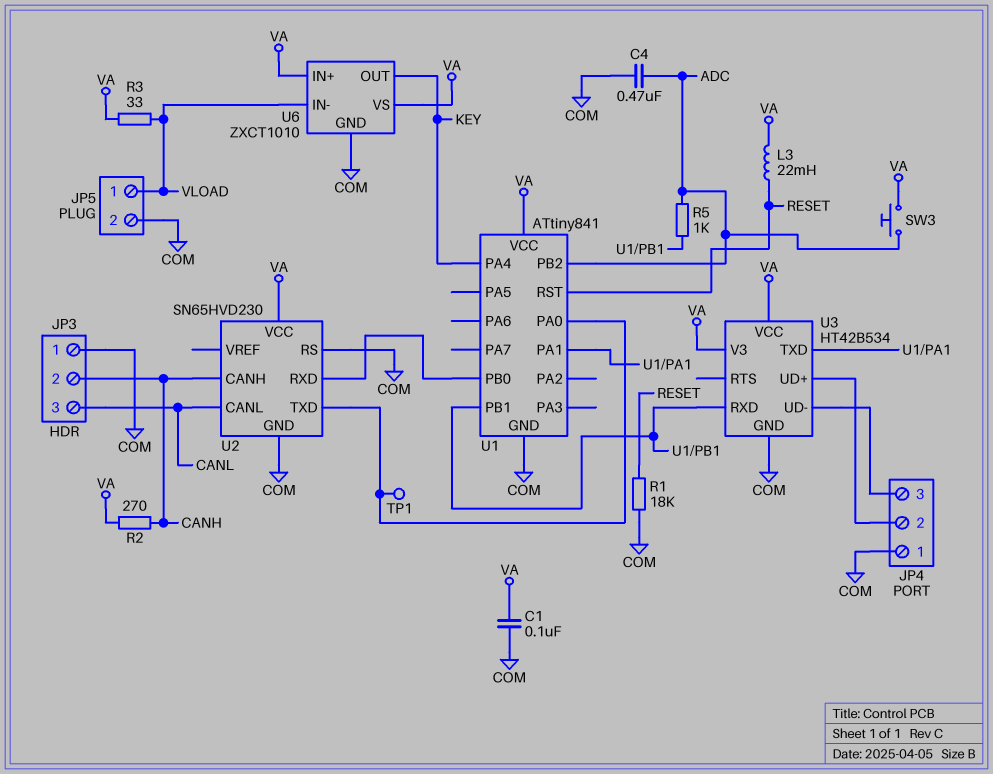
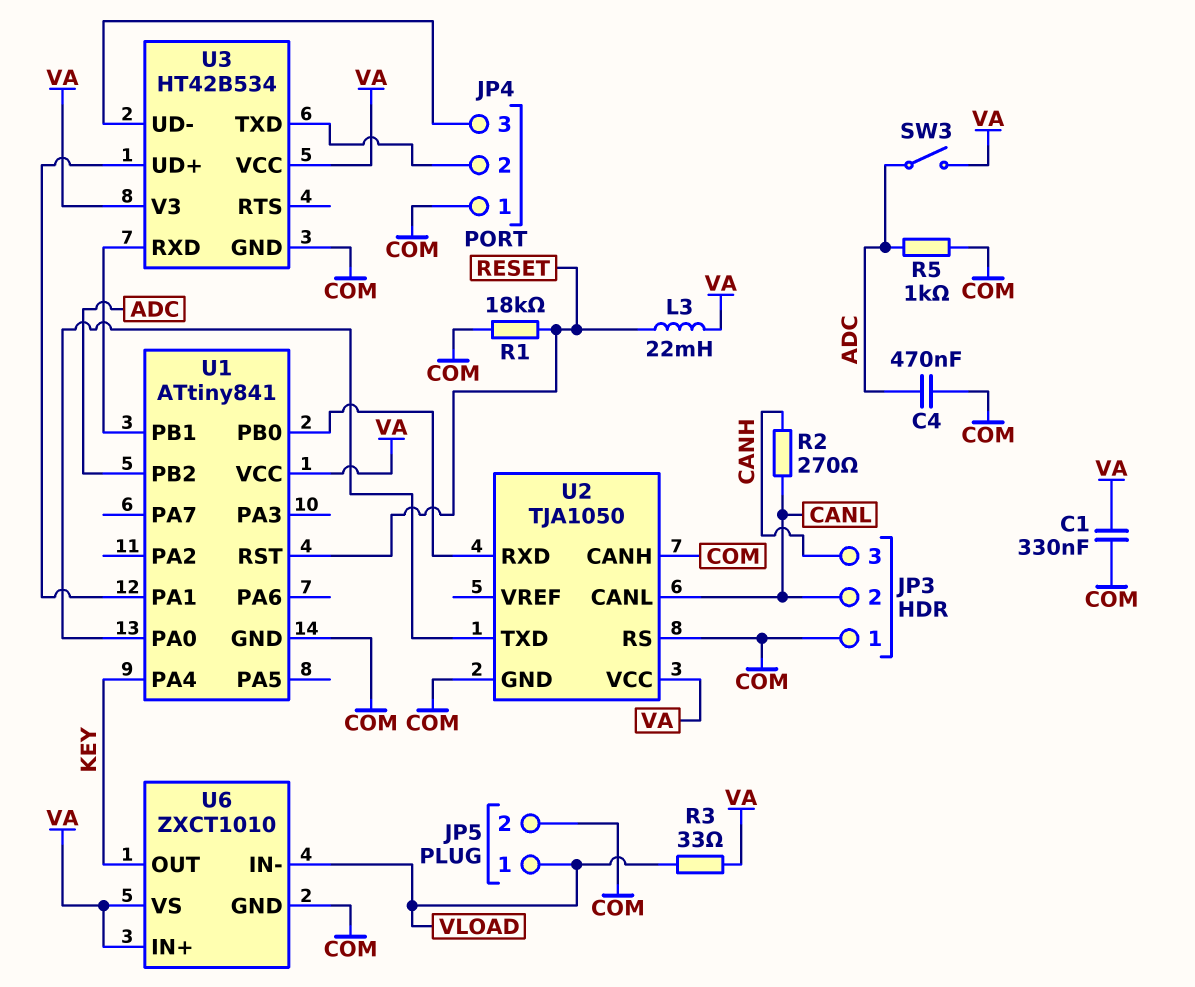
C1: 100nF (COM, VA) -> 330nF (COM, VA)
JP3 pin 2: CANH -> CANL
JP3 pin 3: CANL -> CANH
R2: 270 (CANH, VA) -> 270 (CANH, CANL)
R5: 1k (ADC, U1/PB1) -> 1k (ADC, COM)
SW3: button (ADC, VA) -> switch (ADC, VA)
TP1: test point (U1/PA0) -> none
U2: SN65HVD230 -> TJA1050
U2 pin CANH: CANH -> COM
U3 pin TXD: U1/PA1 -> JP4/2
U3 pin UD+: JP4/2 -> U1/PA1

